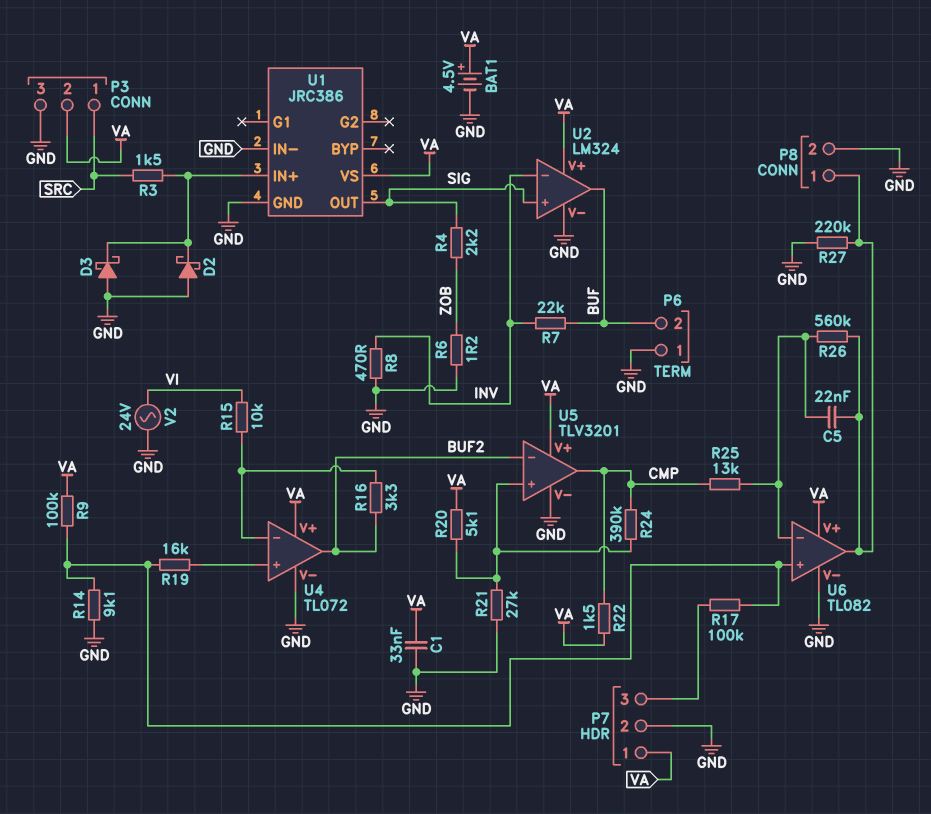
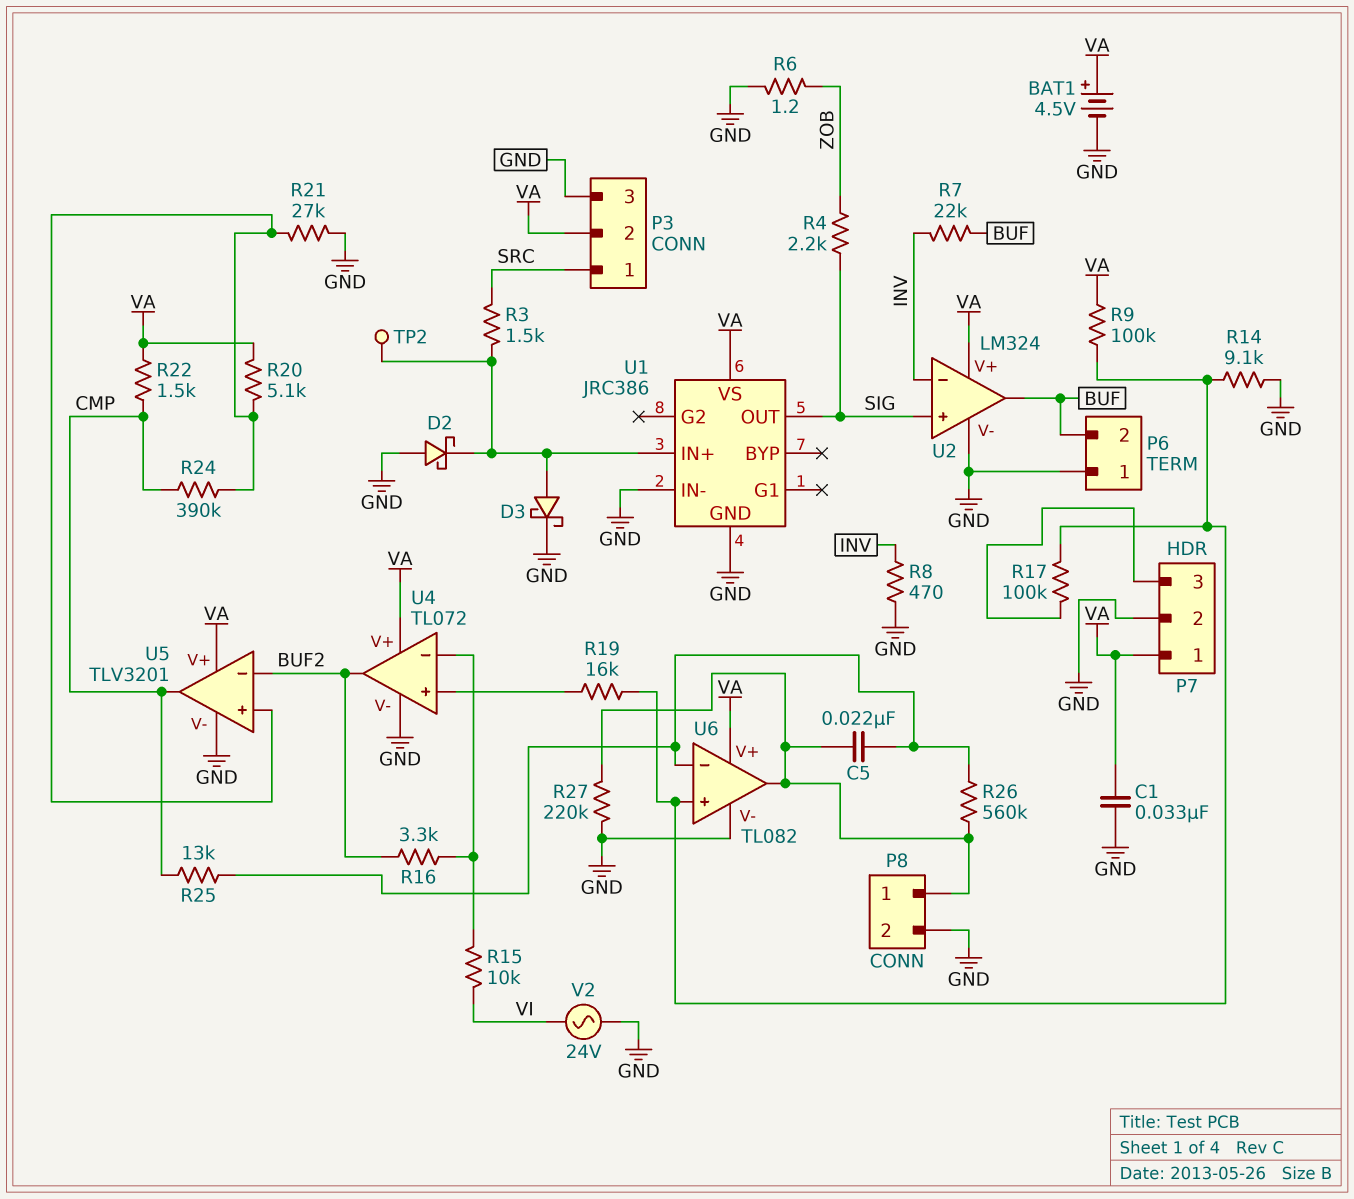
D3: schottky (A GND, K U1/IN+) -> schottky (A U1/IN+, K GND)
TP2: none -> test point (U1/IN+)

